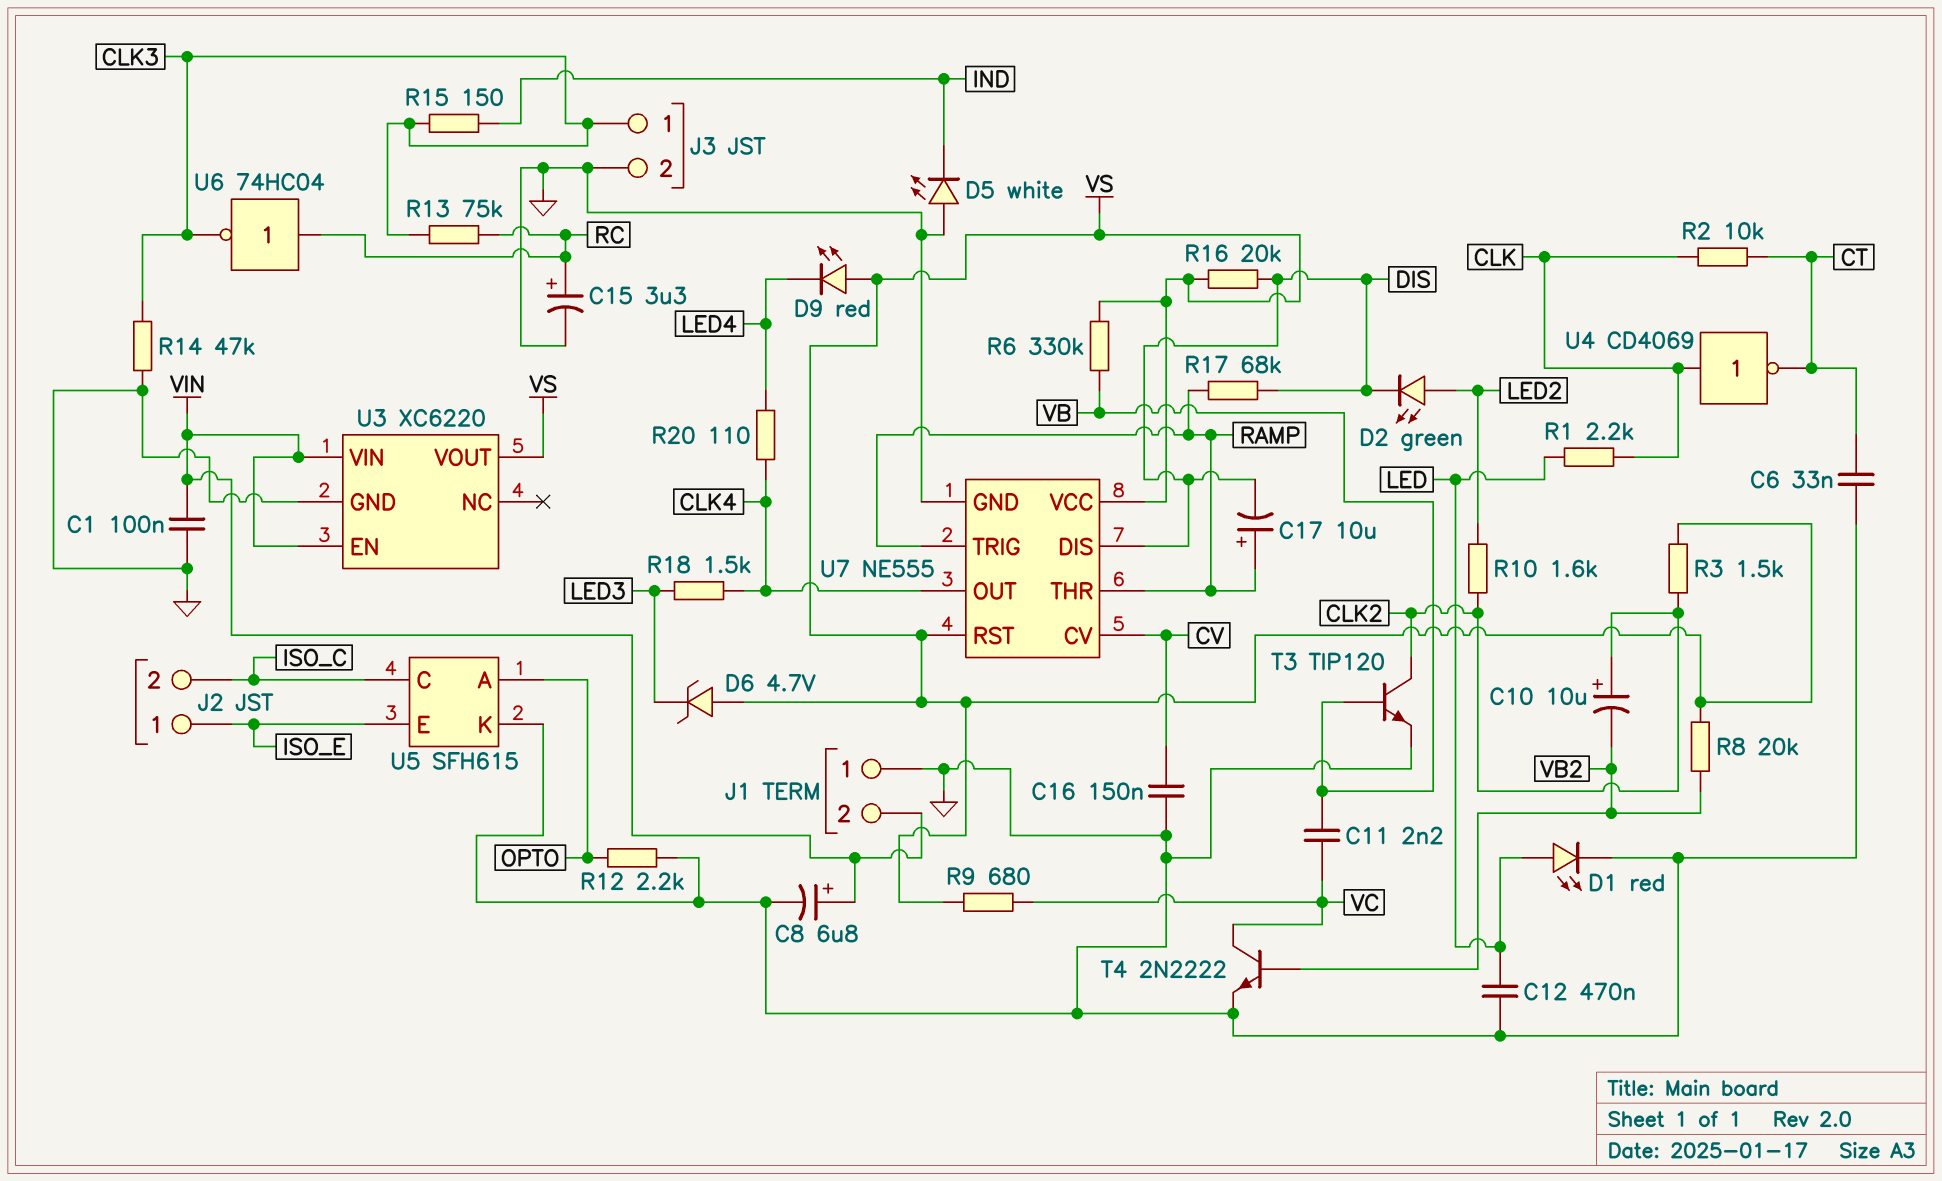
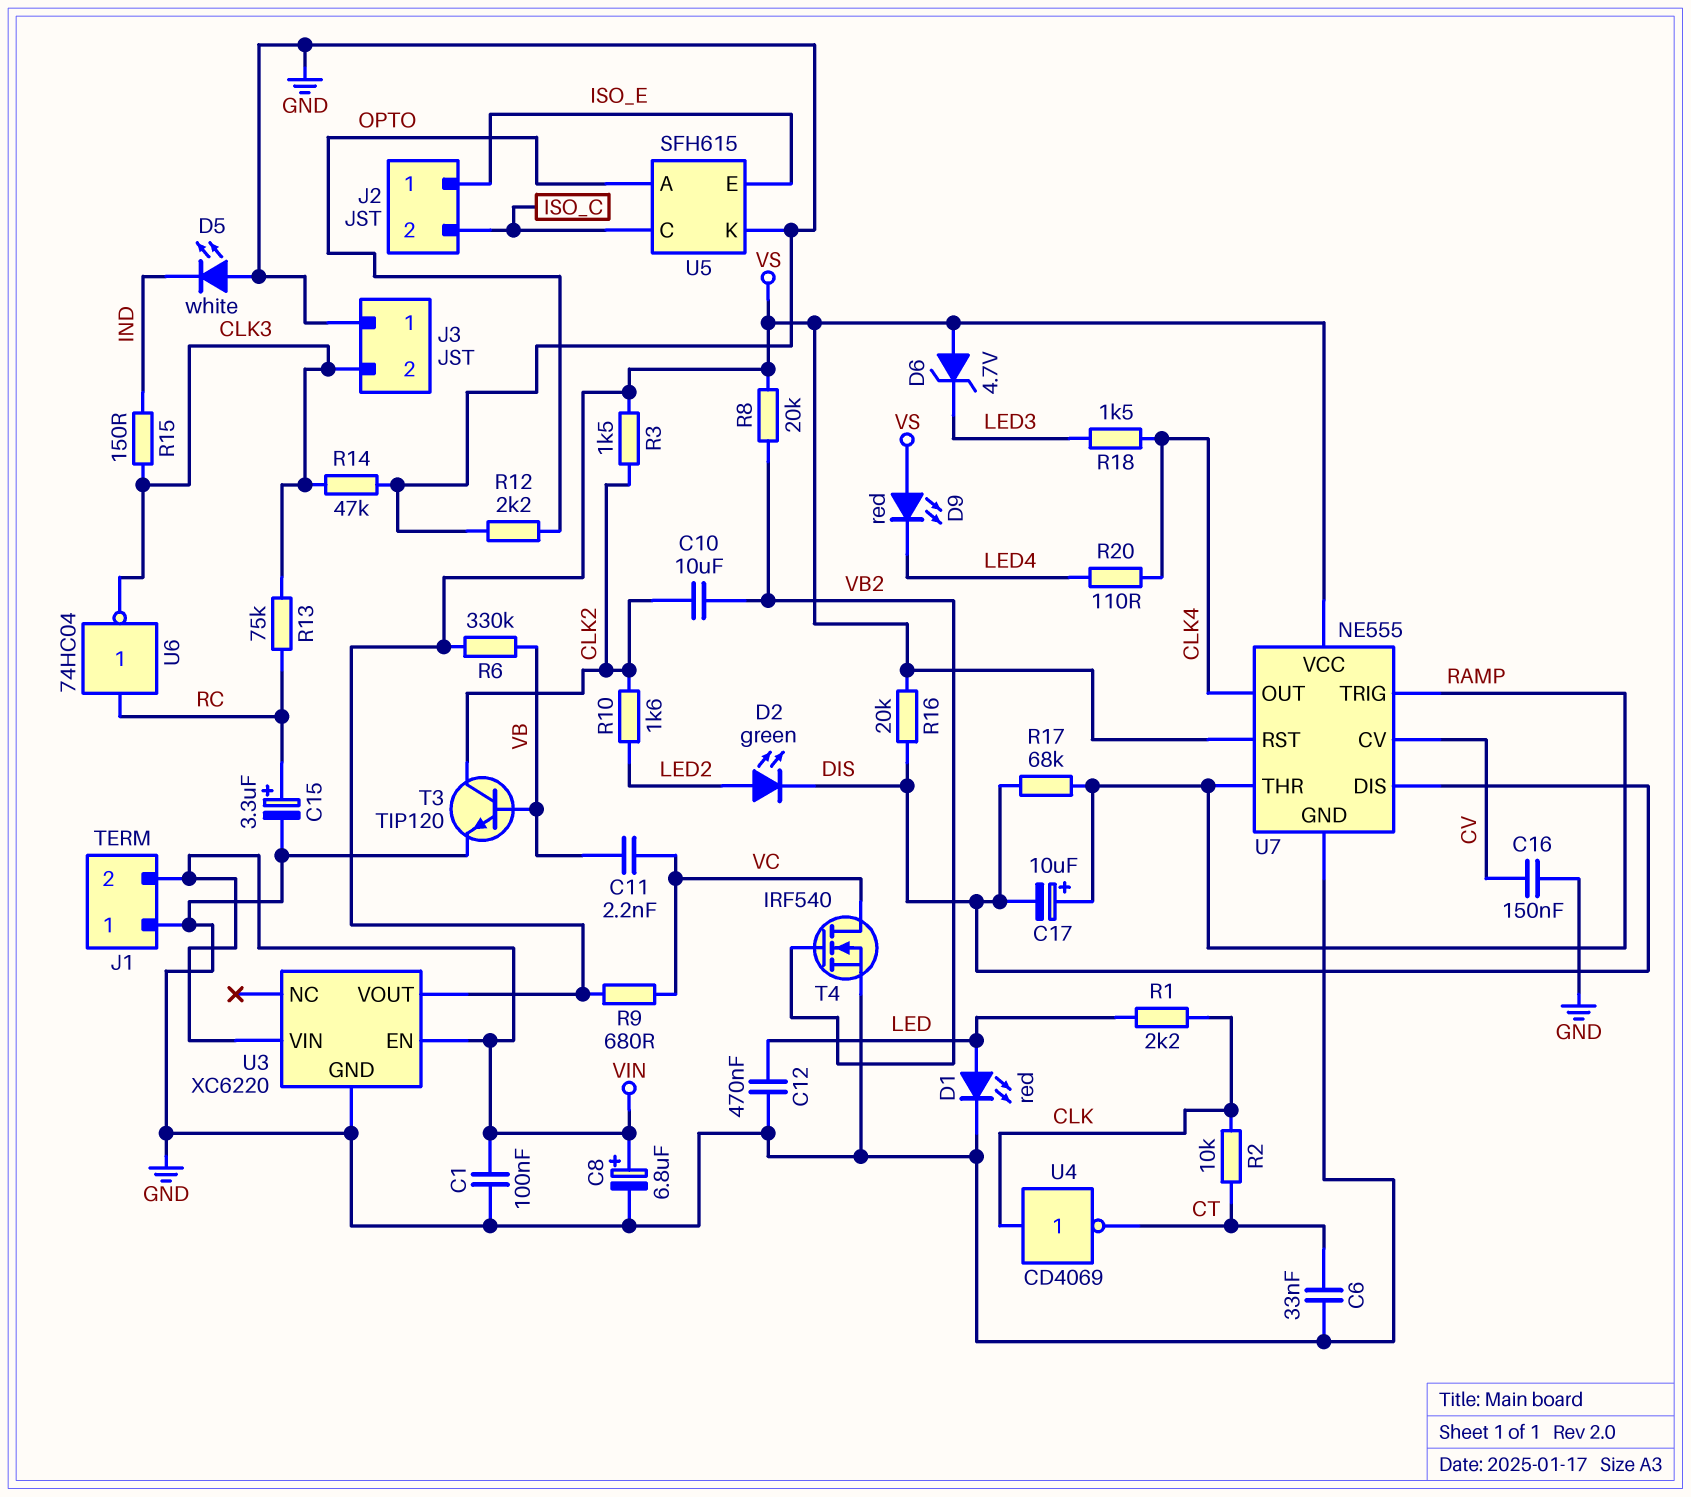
C10: 10uF (plus CLK2, minus VB2) -> 10uF (CLK2, VB2)
J3 pin 1: CLK3 -> GND
J3 pin 2: GND -> CLK3
T4: NPN 2N2222 (B VB2, C VC, E GND) -> NMOS IRF540 (G VB2, D VC, S GND)

